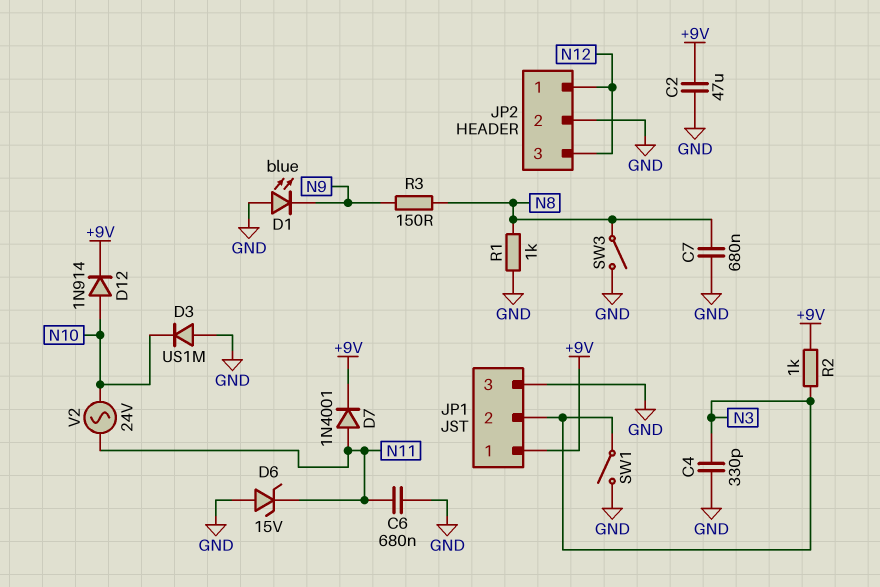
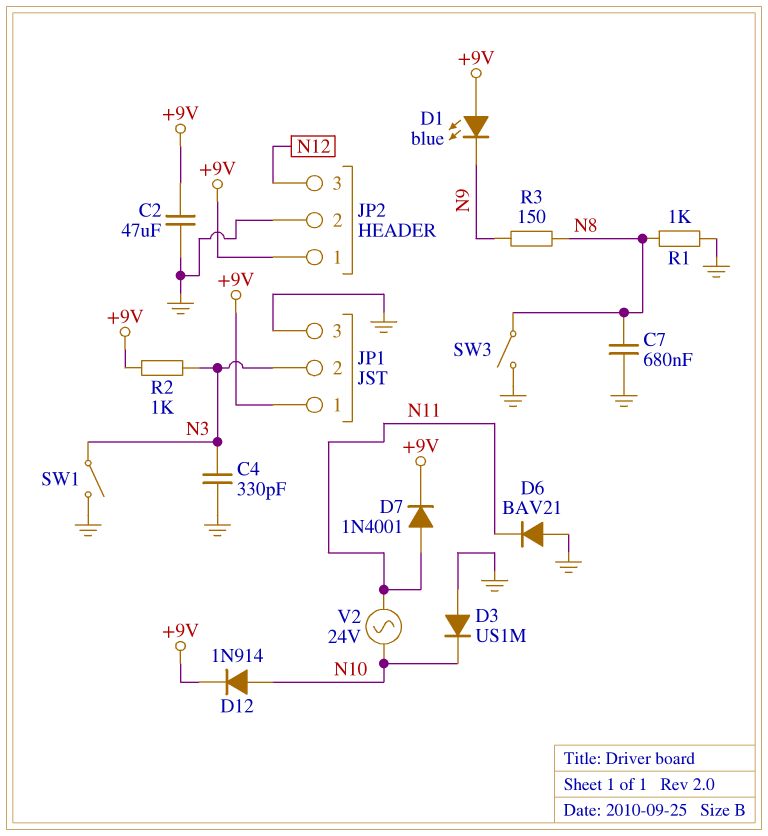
C6: 680nF (GND, N11) -> none
D1: LED blue (A GND, K N9) -> LED blue (A +9V, K N9)
D6: zener 15V (A GND, K N11) -> diode BAV21 (A GND, K N11)
JP2 pin 1: N12 -> +9V

